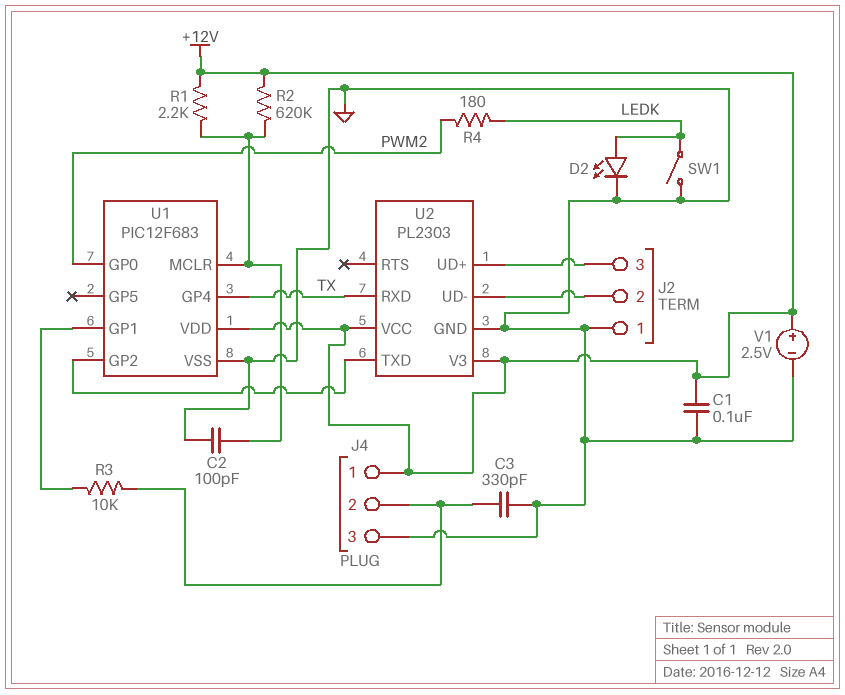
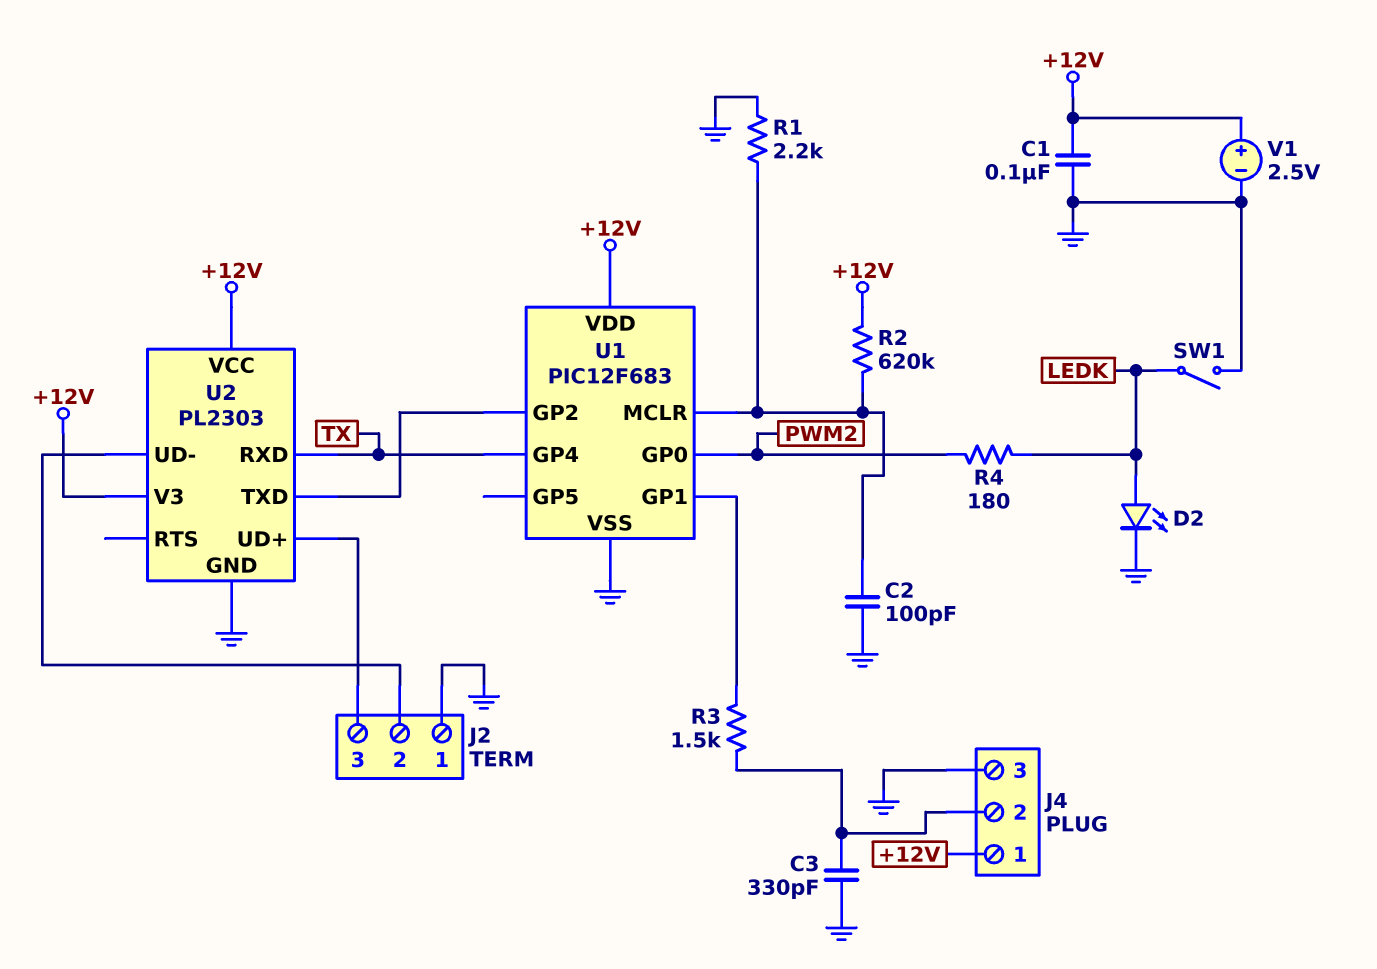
R1: 2.2k (+12V, U1/MCLR) -> 2.2k (GND, U1/MCLR)
R3: 10k (J4/2, U1/GP1) -> 1.5k (J4/2, U1/GP1)

